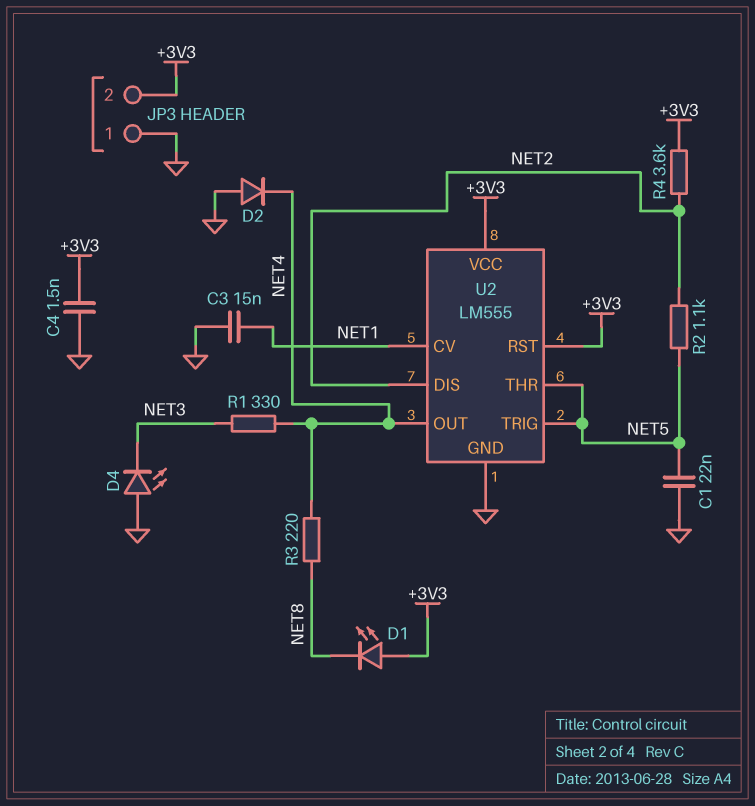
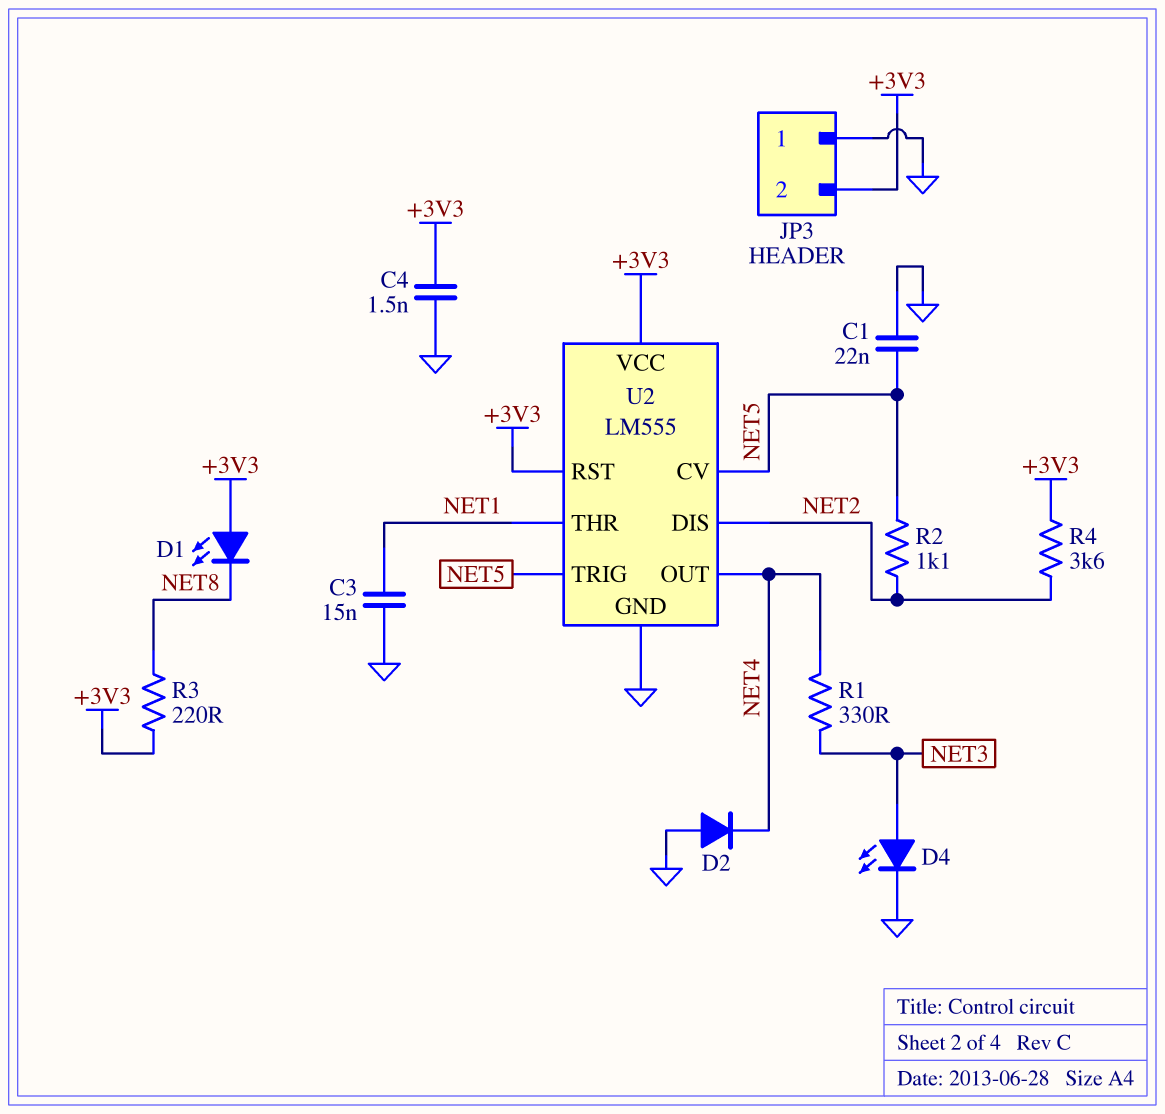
D4: LED (A GND, K NET3) -> LED (A NET3, K GND)
R3: 220 (NET4, NET8) -> 220 (+3V3, NET8)
U2 pin CV: NET1 -> NET5
U2 pin THR: NET5 -> NET1

